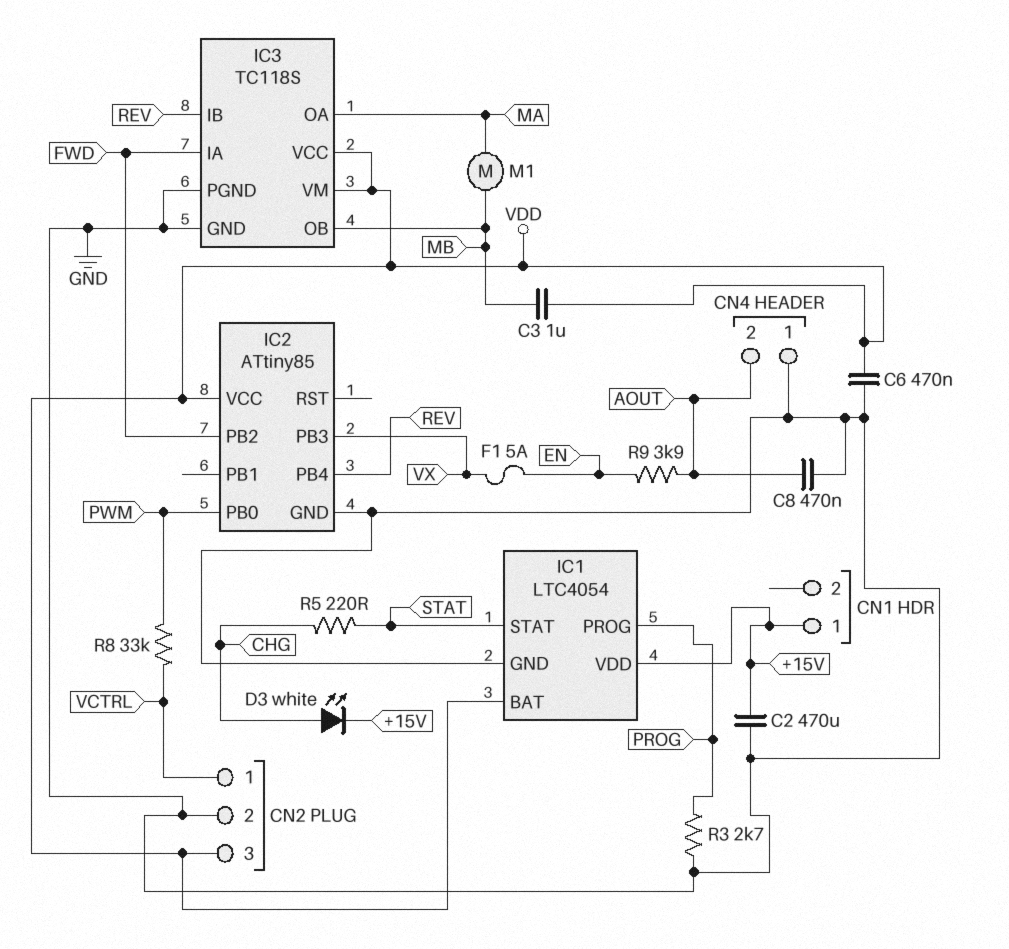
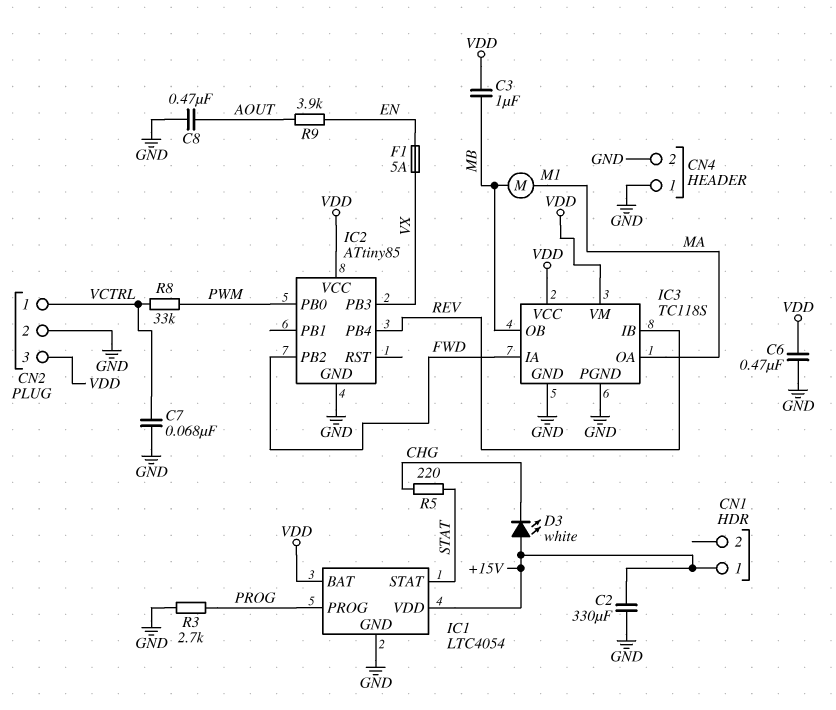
C2: 470uF (+15V, GND) -> 330uF (+15V, GND)
C7: none -> 68nF (GND, VCTRL)
CN4 pin 2: AOUT -> GND
D3: LED white (A CHG, K +15V) -> LED white (A +15V, K CHG)

